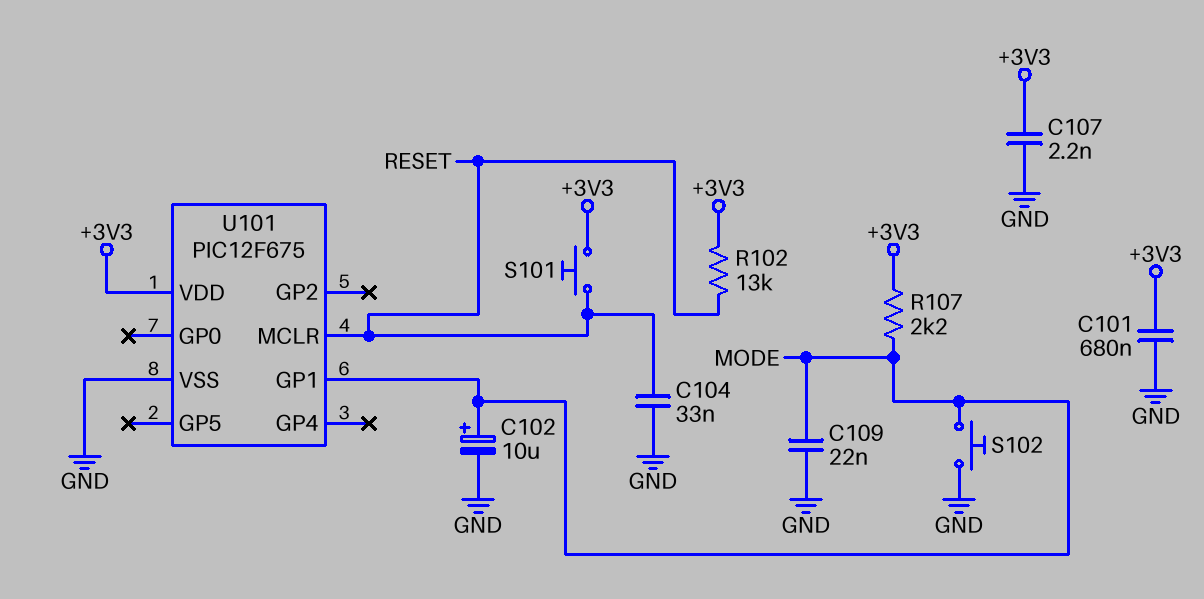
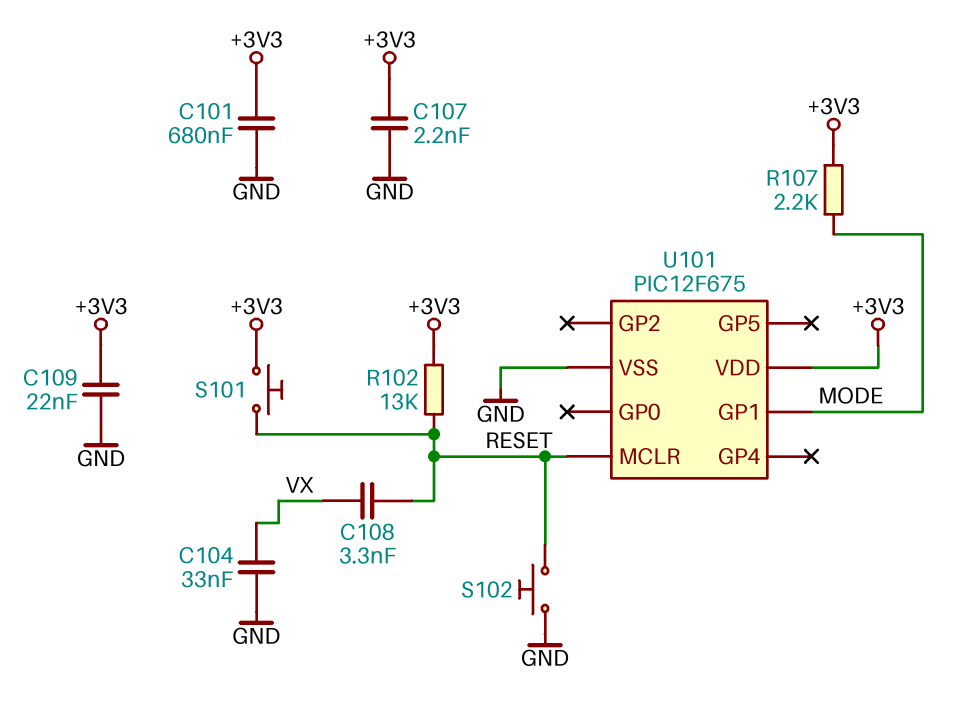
C102: 10uF (plus MODE, minus GND) -> none
C104: 33nF (GND, RESET) -> 33nF (GND, VX)
C108: none -> 3.3nF (RESET, VX)
C109: 22nF (GND, MODE) -> 22nF (+3V3, GND)
S102: button (GND, MODE) -> button (GND, RESET)

